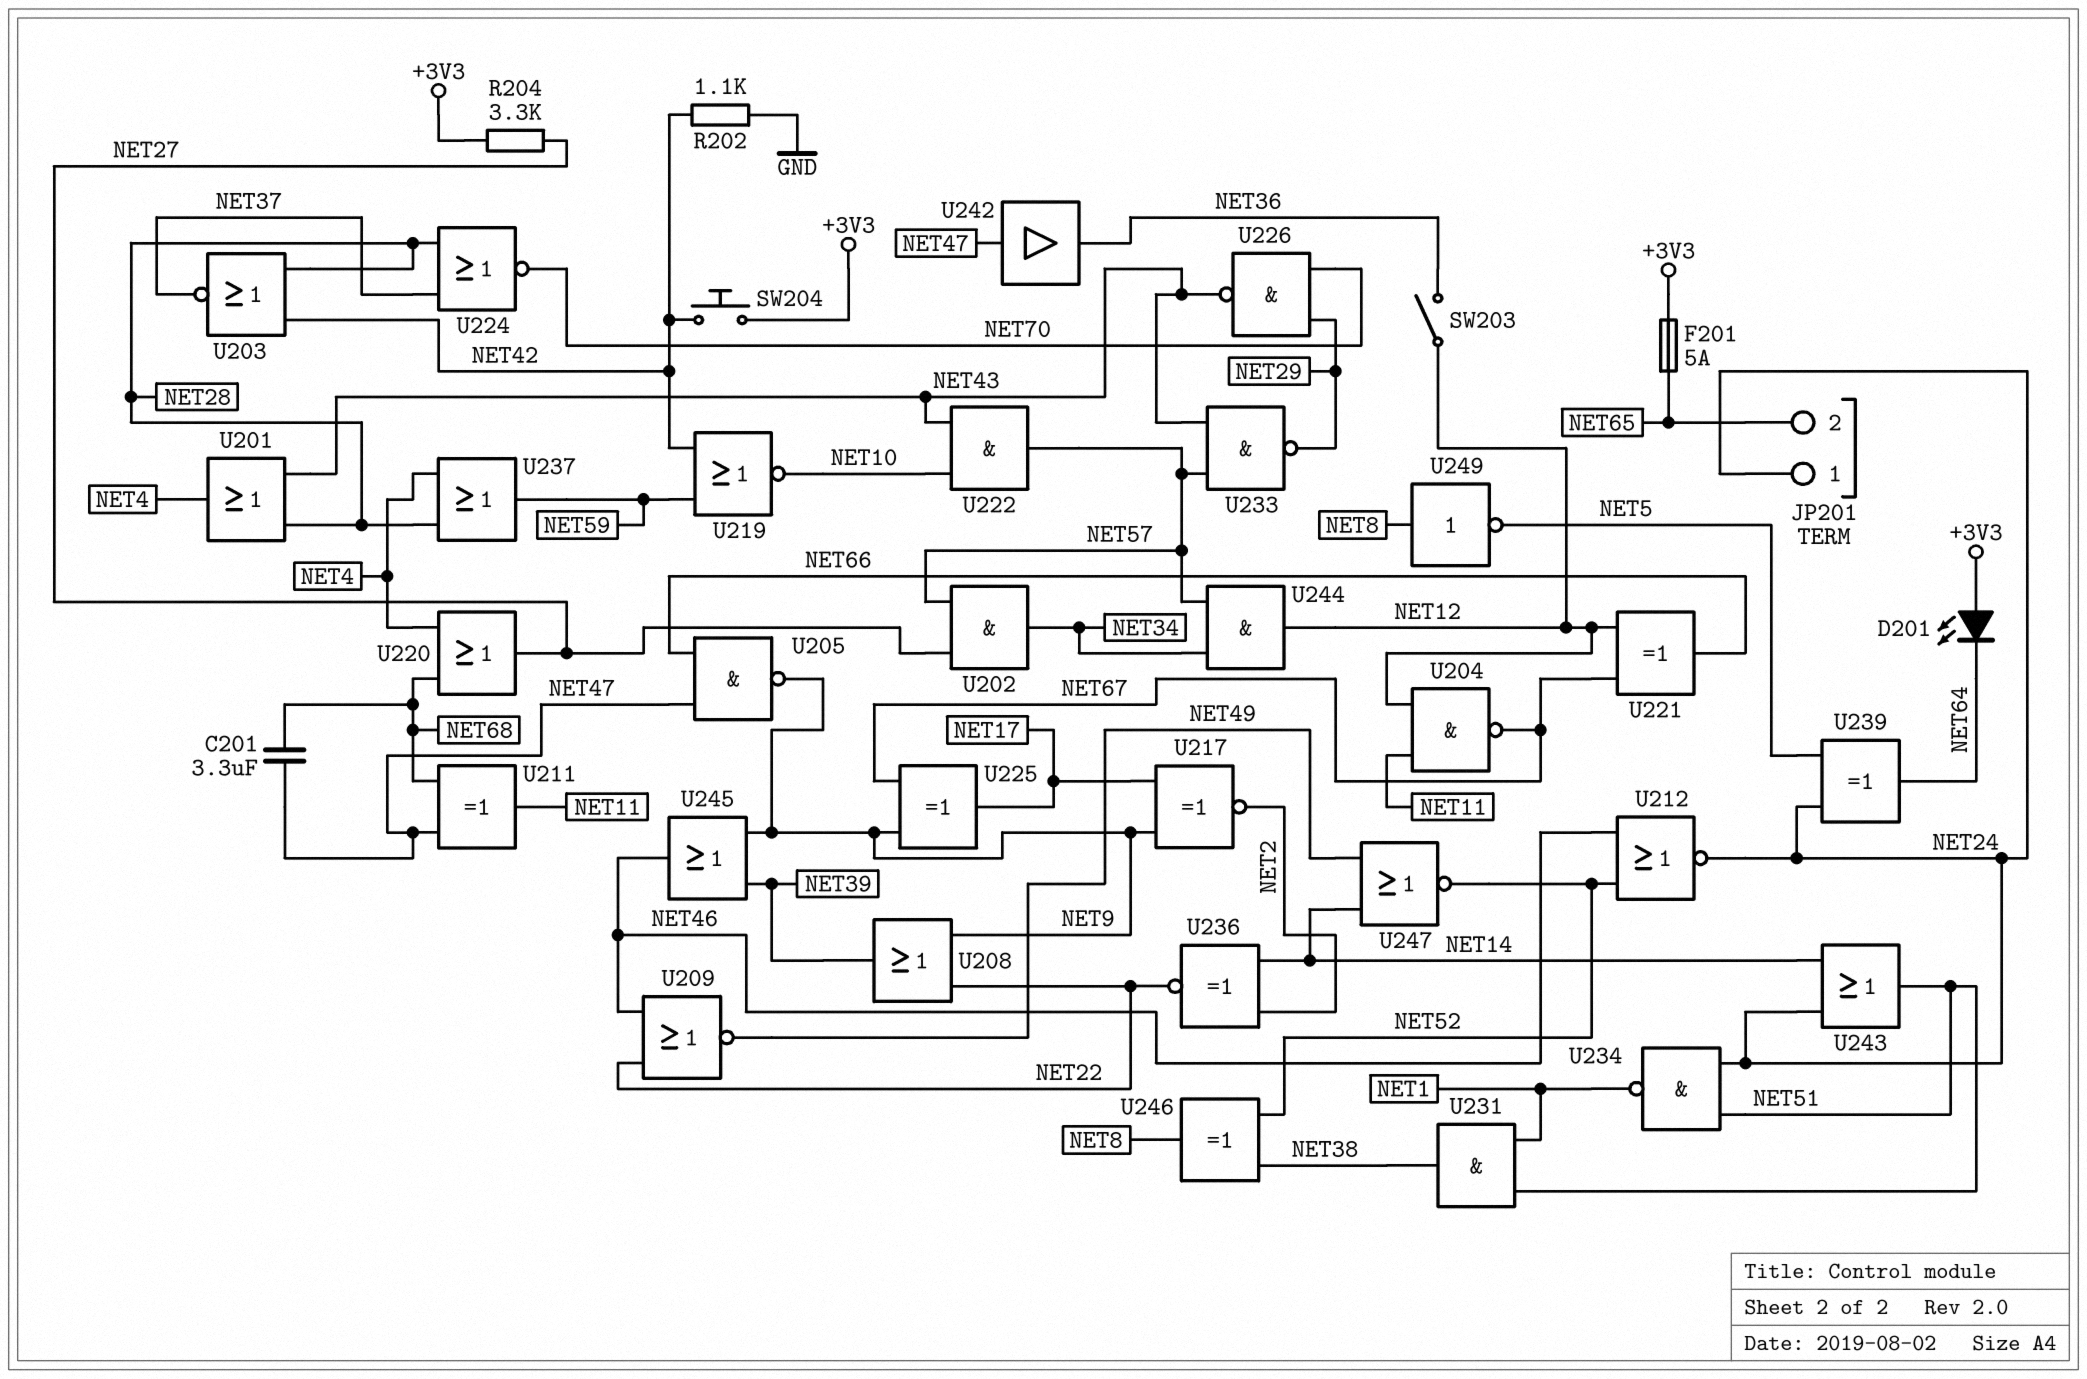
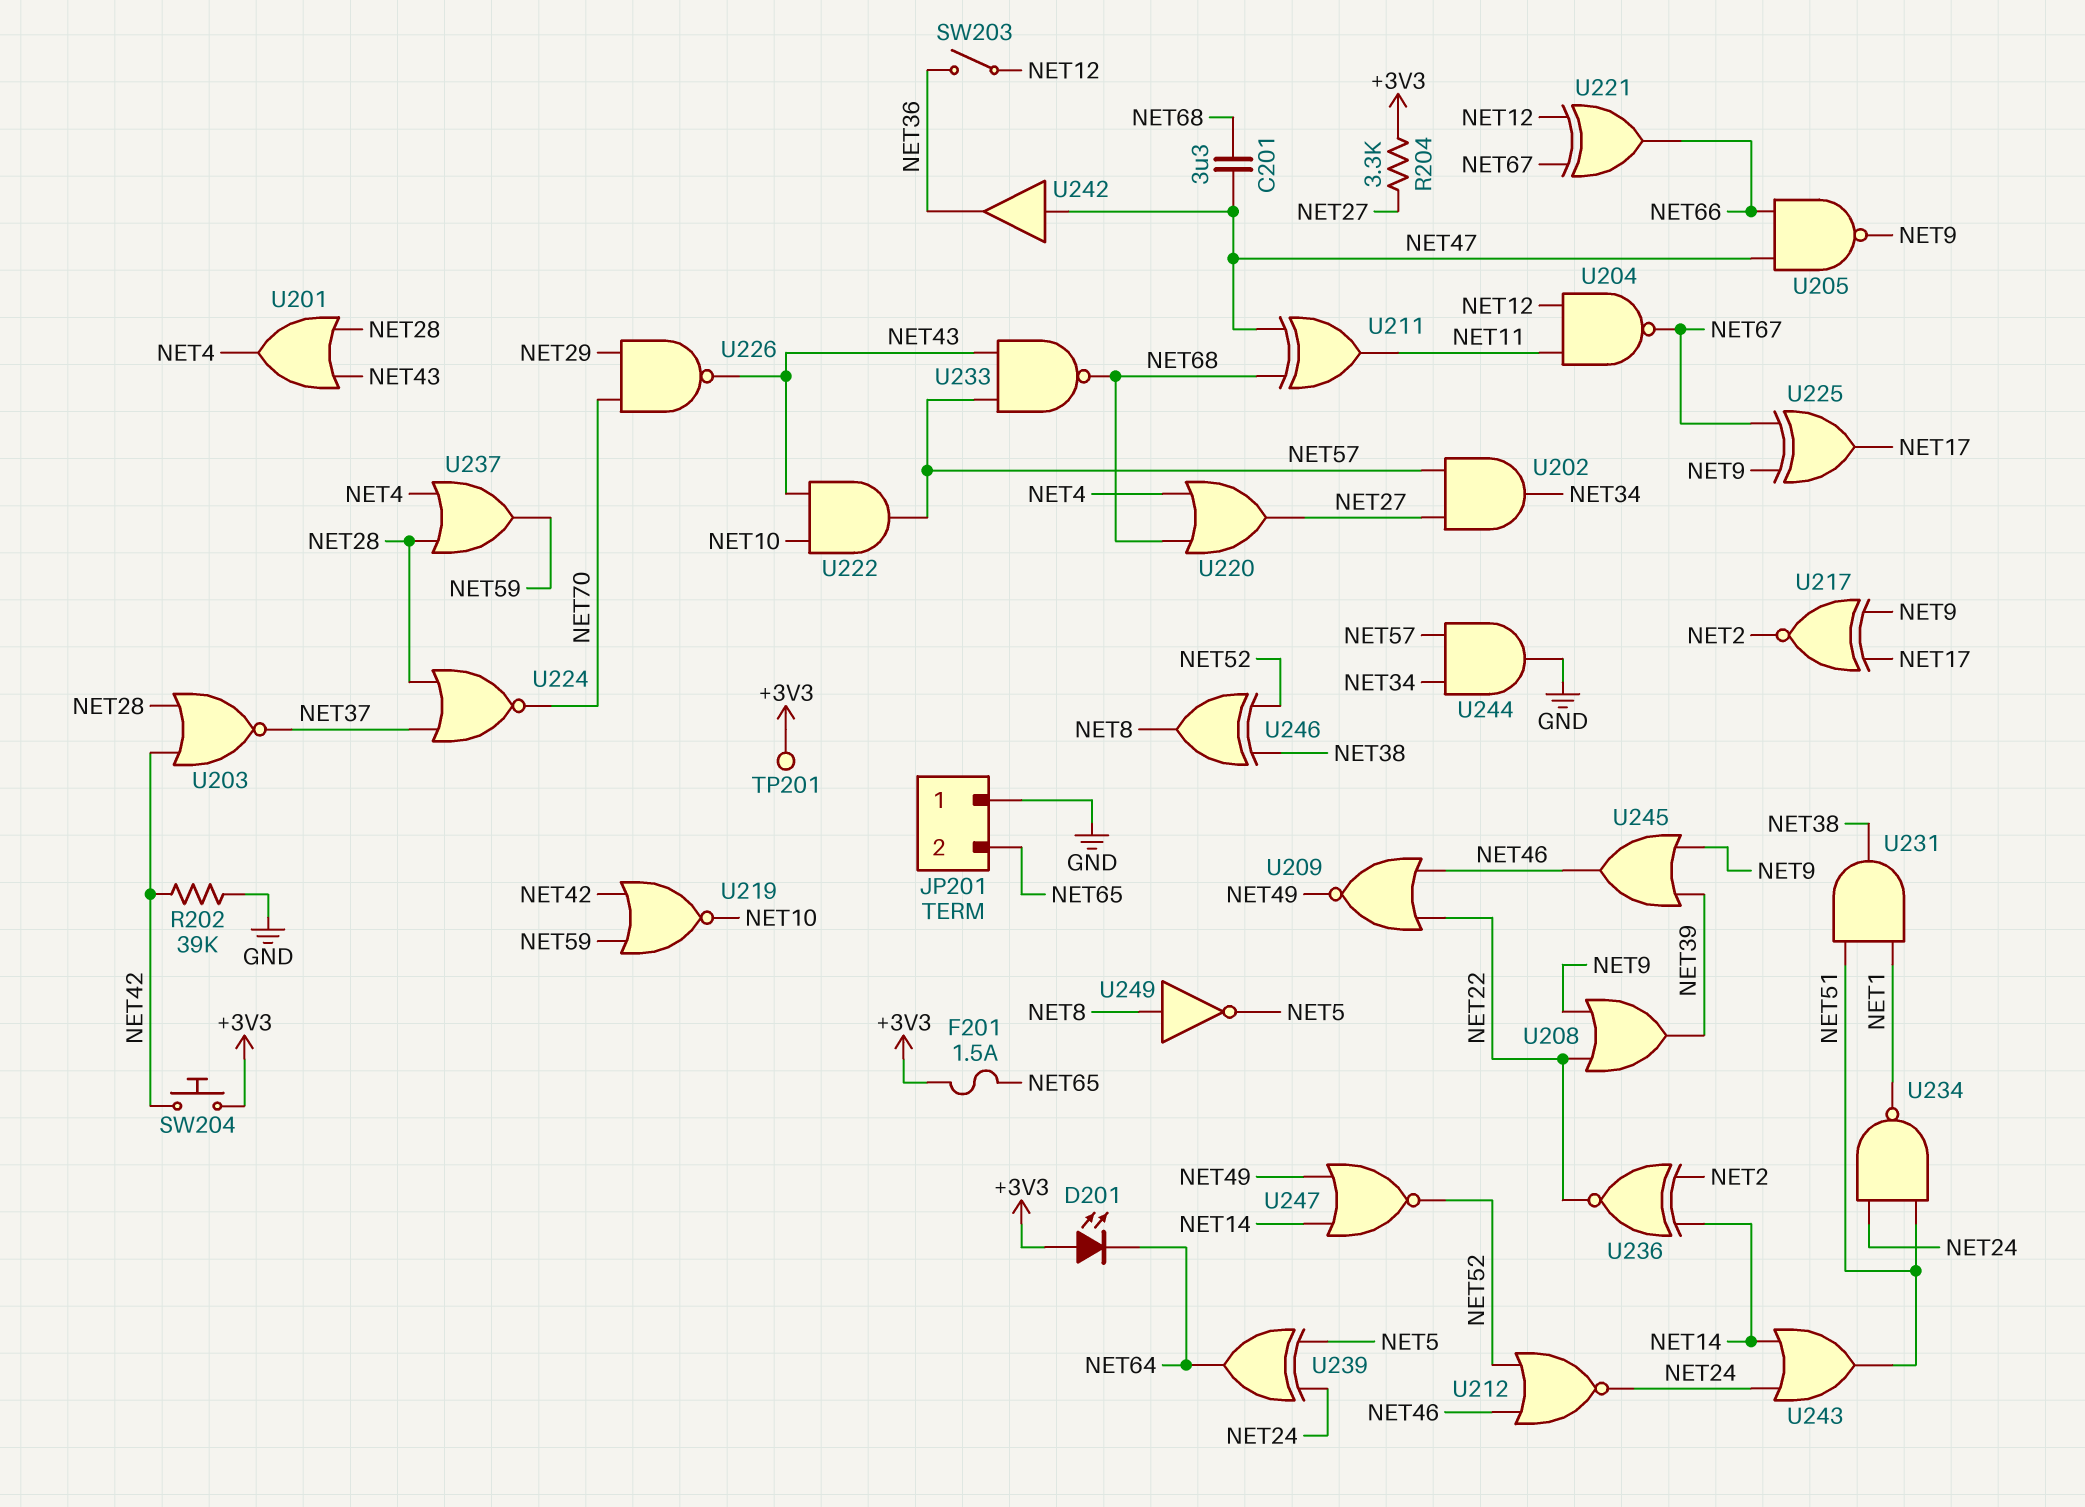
F201: 5A (+3V3, NET65) -> 1.5A (+3V3, NET65)
JP201 pin 1: NET24 -> GND
R202: 1.1k (GND, NET42) -> 39k (GND, NET42)
TP201: none -> test point (+3V3)
U233: NAND (in NET43, in NET57, out NET29) -> NAND (in NET43, in NET57, out NET68)
U244: AND (in NET34, in NET57, out NET12) -> AND (in NET34, in NET57, out GND)

